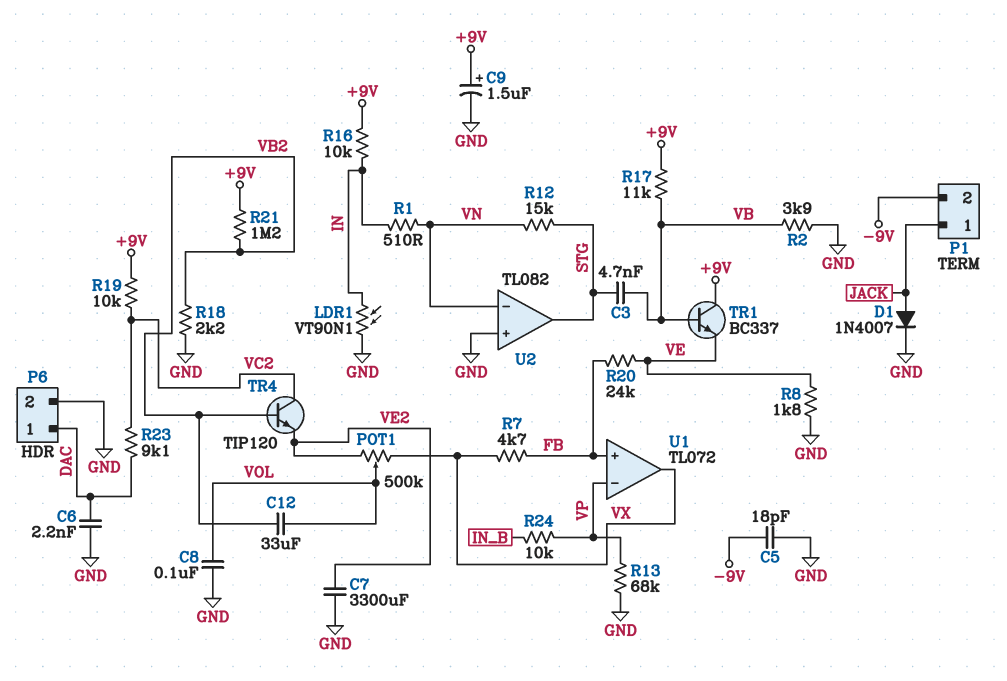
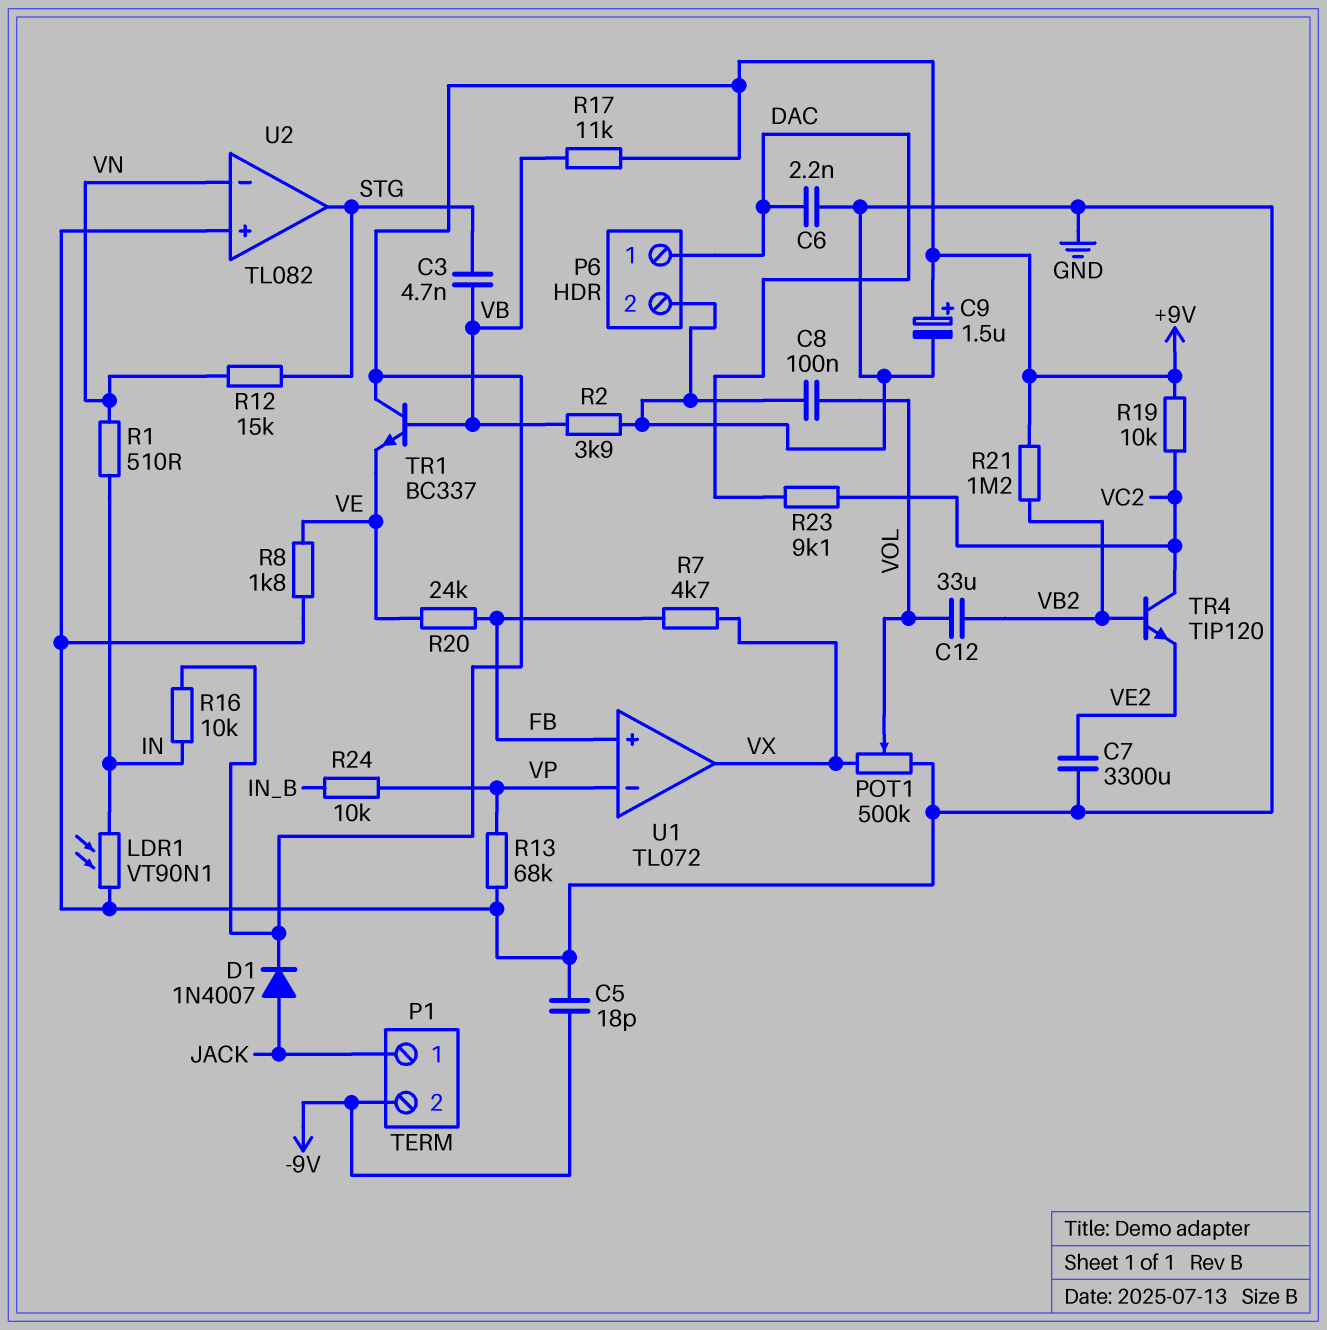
D1: diode 1N4007 (A JACK, K GND) -> diode 1N4007 (A JACK, K +9V)
POT1: 500k (VE2, VX, wiper VOL) -> 500k (GND, VX, wiper VOL)
R18: 2.2k (GND, VB2) -> none

